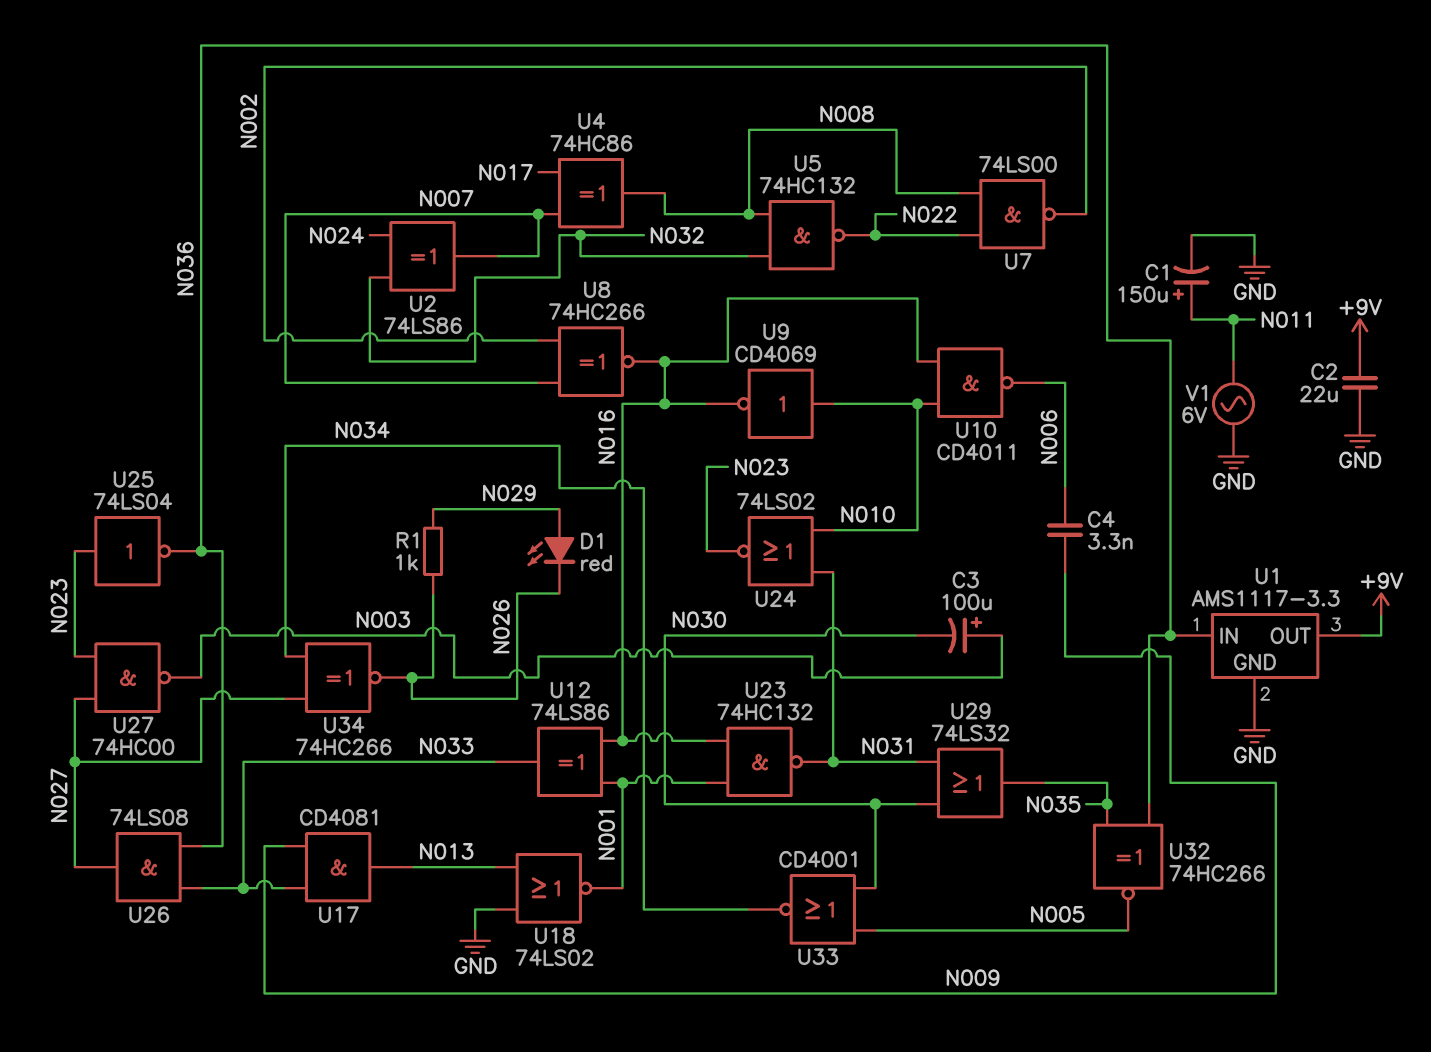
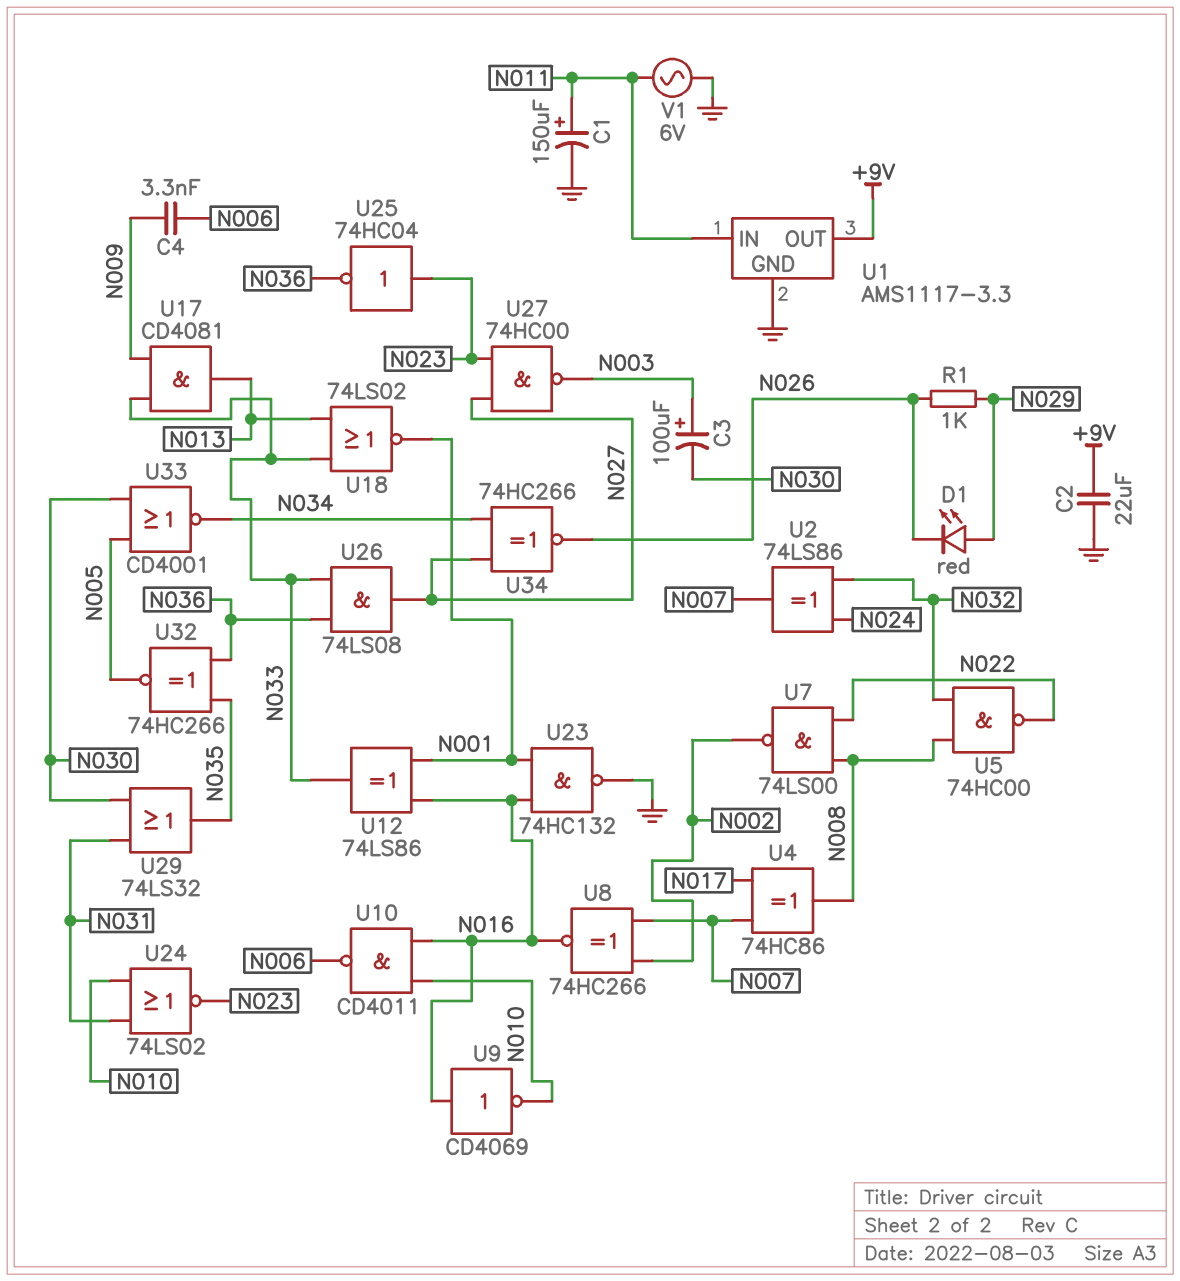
U1 pin IN: N036 -> N011
U5: NAND 74HC132 (in N008, in N032, out N022) -> NAND 74HC00 (in N008, in N032, out N022)
U9: NOT CD4069 (in N010, out N016) -> NOT CD4069 (in N016, out N010)
U18: NOR 74LS02 (in GND, in N013, out N001) -> NOR 74LS02 (in N013, in N033, out N001)
U23: NAND 74HC132 (in N001, in N016, out N031) -> NAND 74HC132 (in N001, in N016, out GND)
U25: NOT 74LS04 (in N023, out N036) -> NOT 74HC04 (in N023, out N036)

